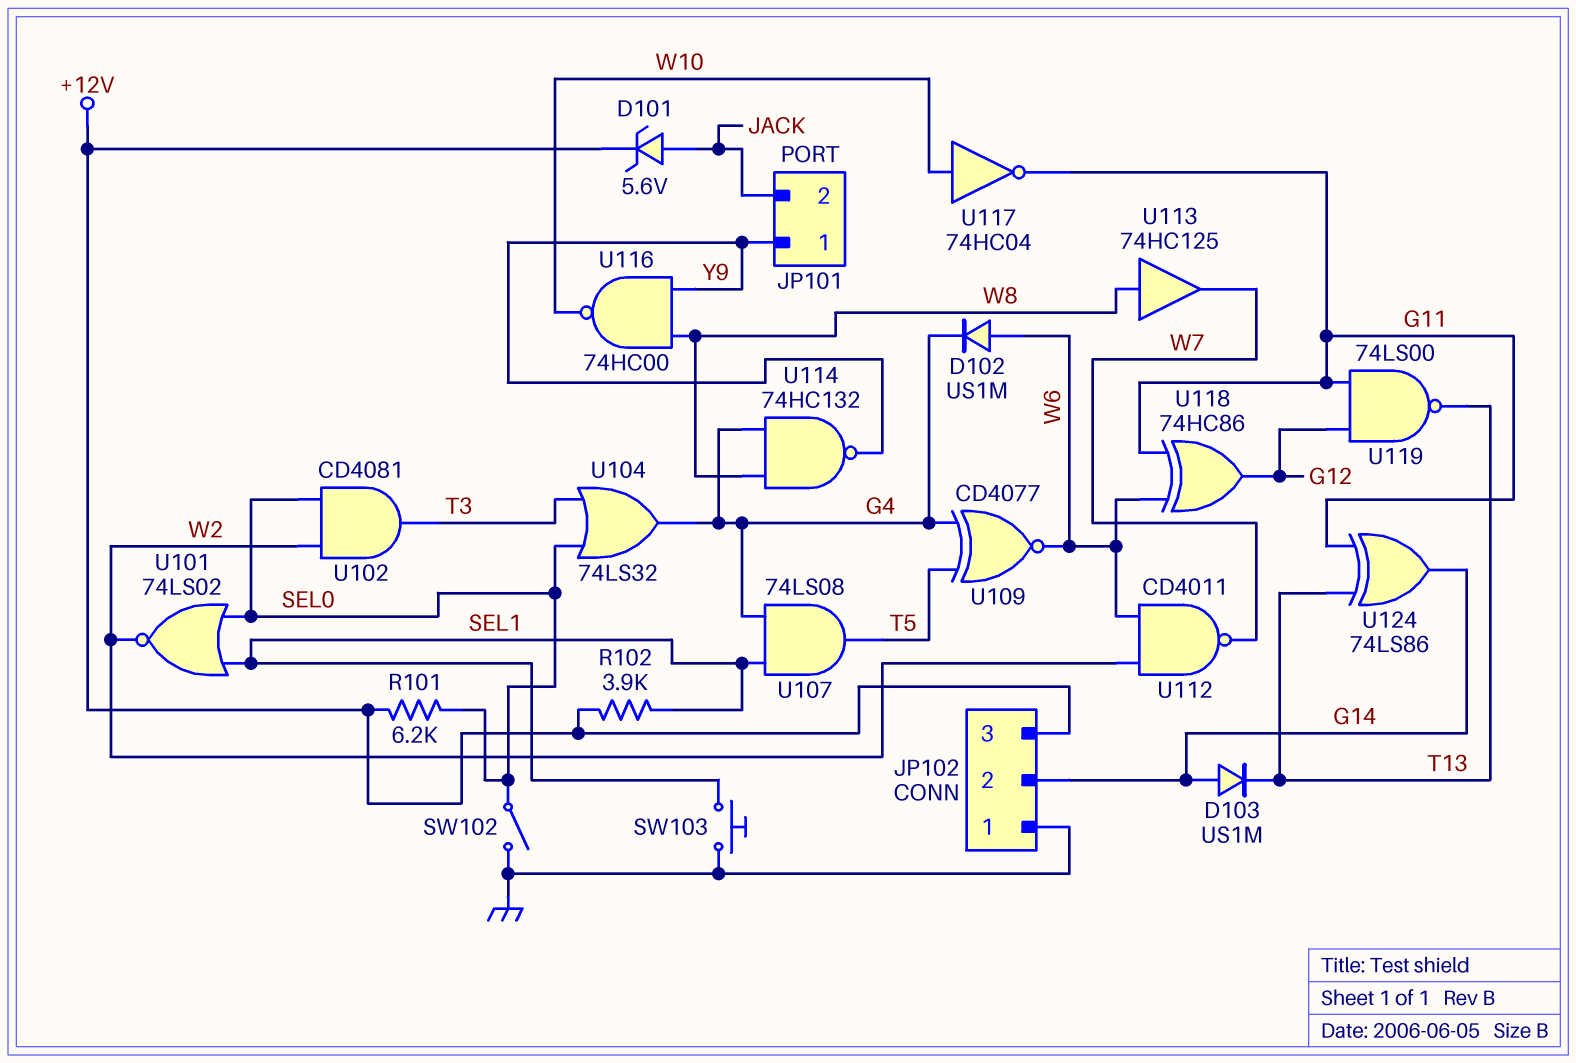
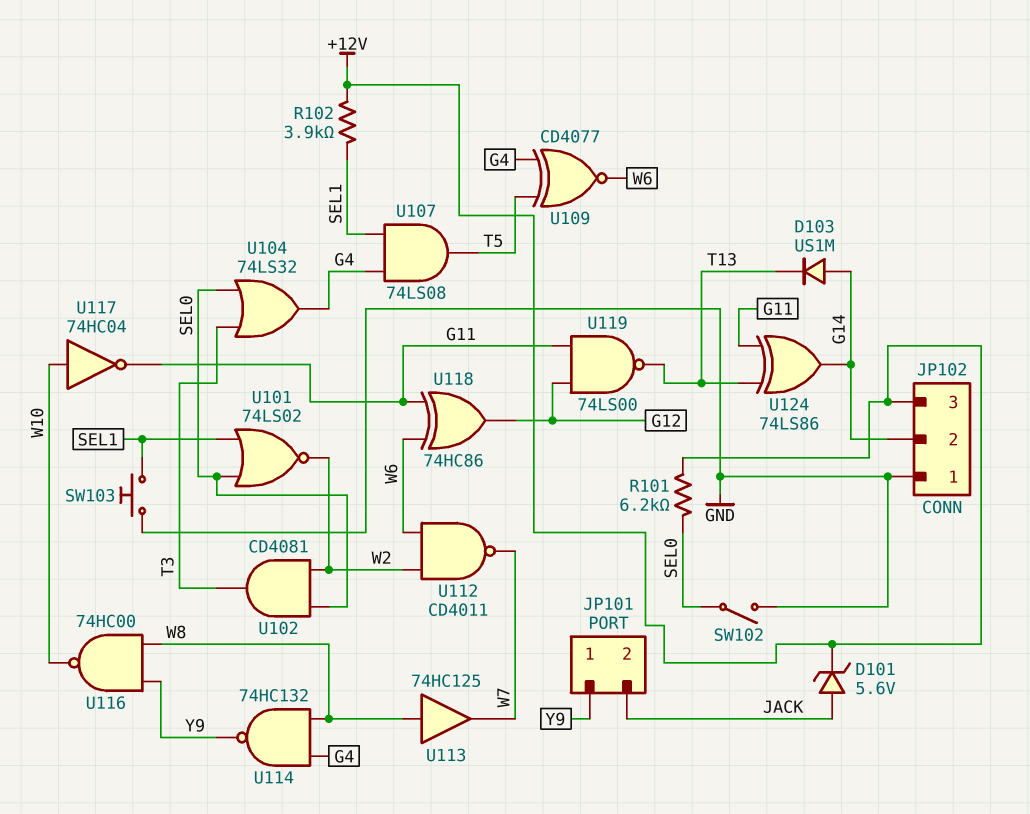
D102: diode US1M (A W6, K G4) -> none

